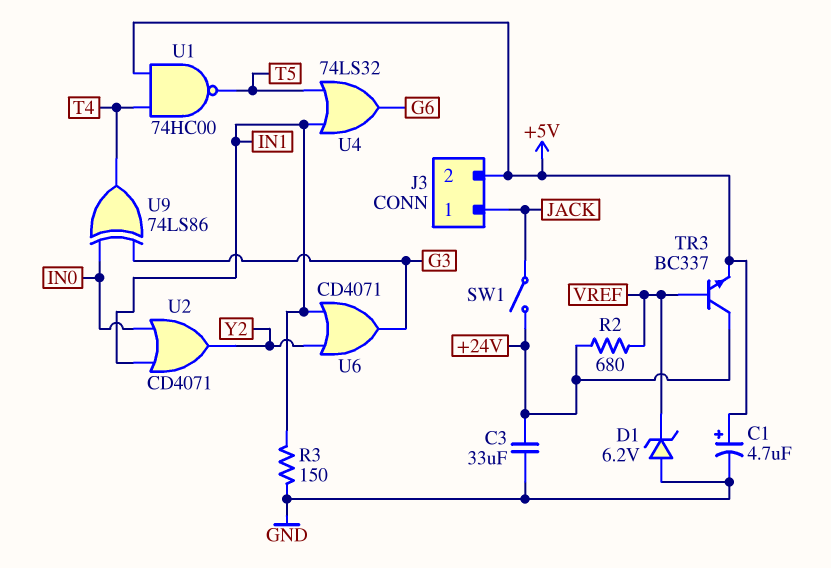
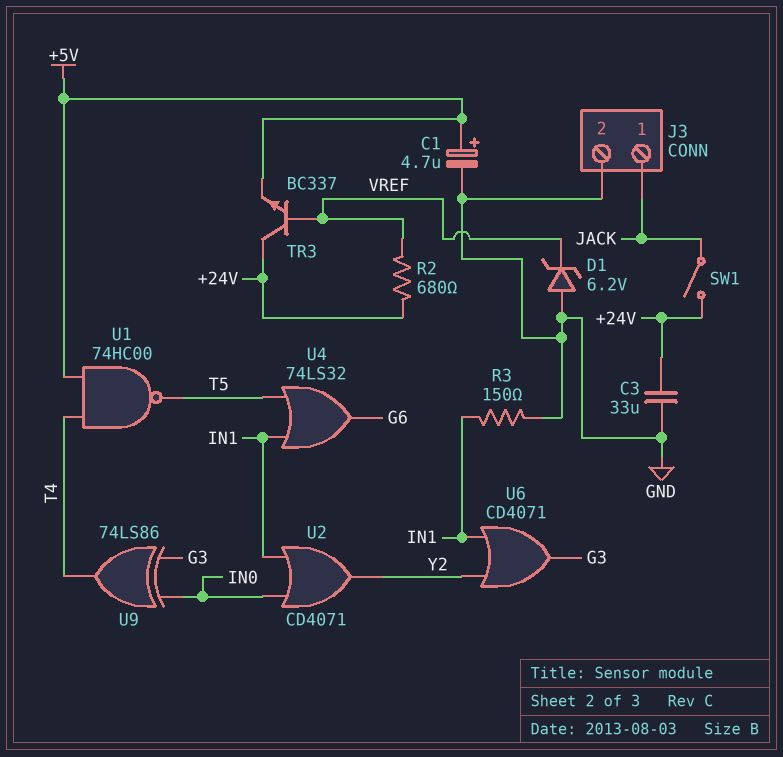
J3 pin 2: +5V -> GND

